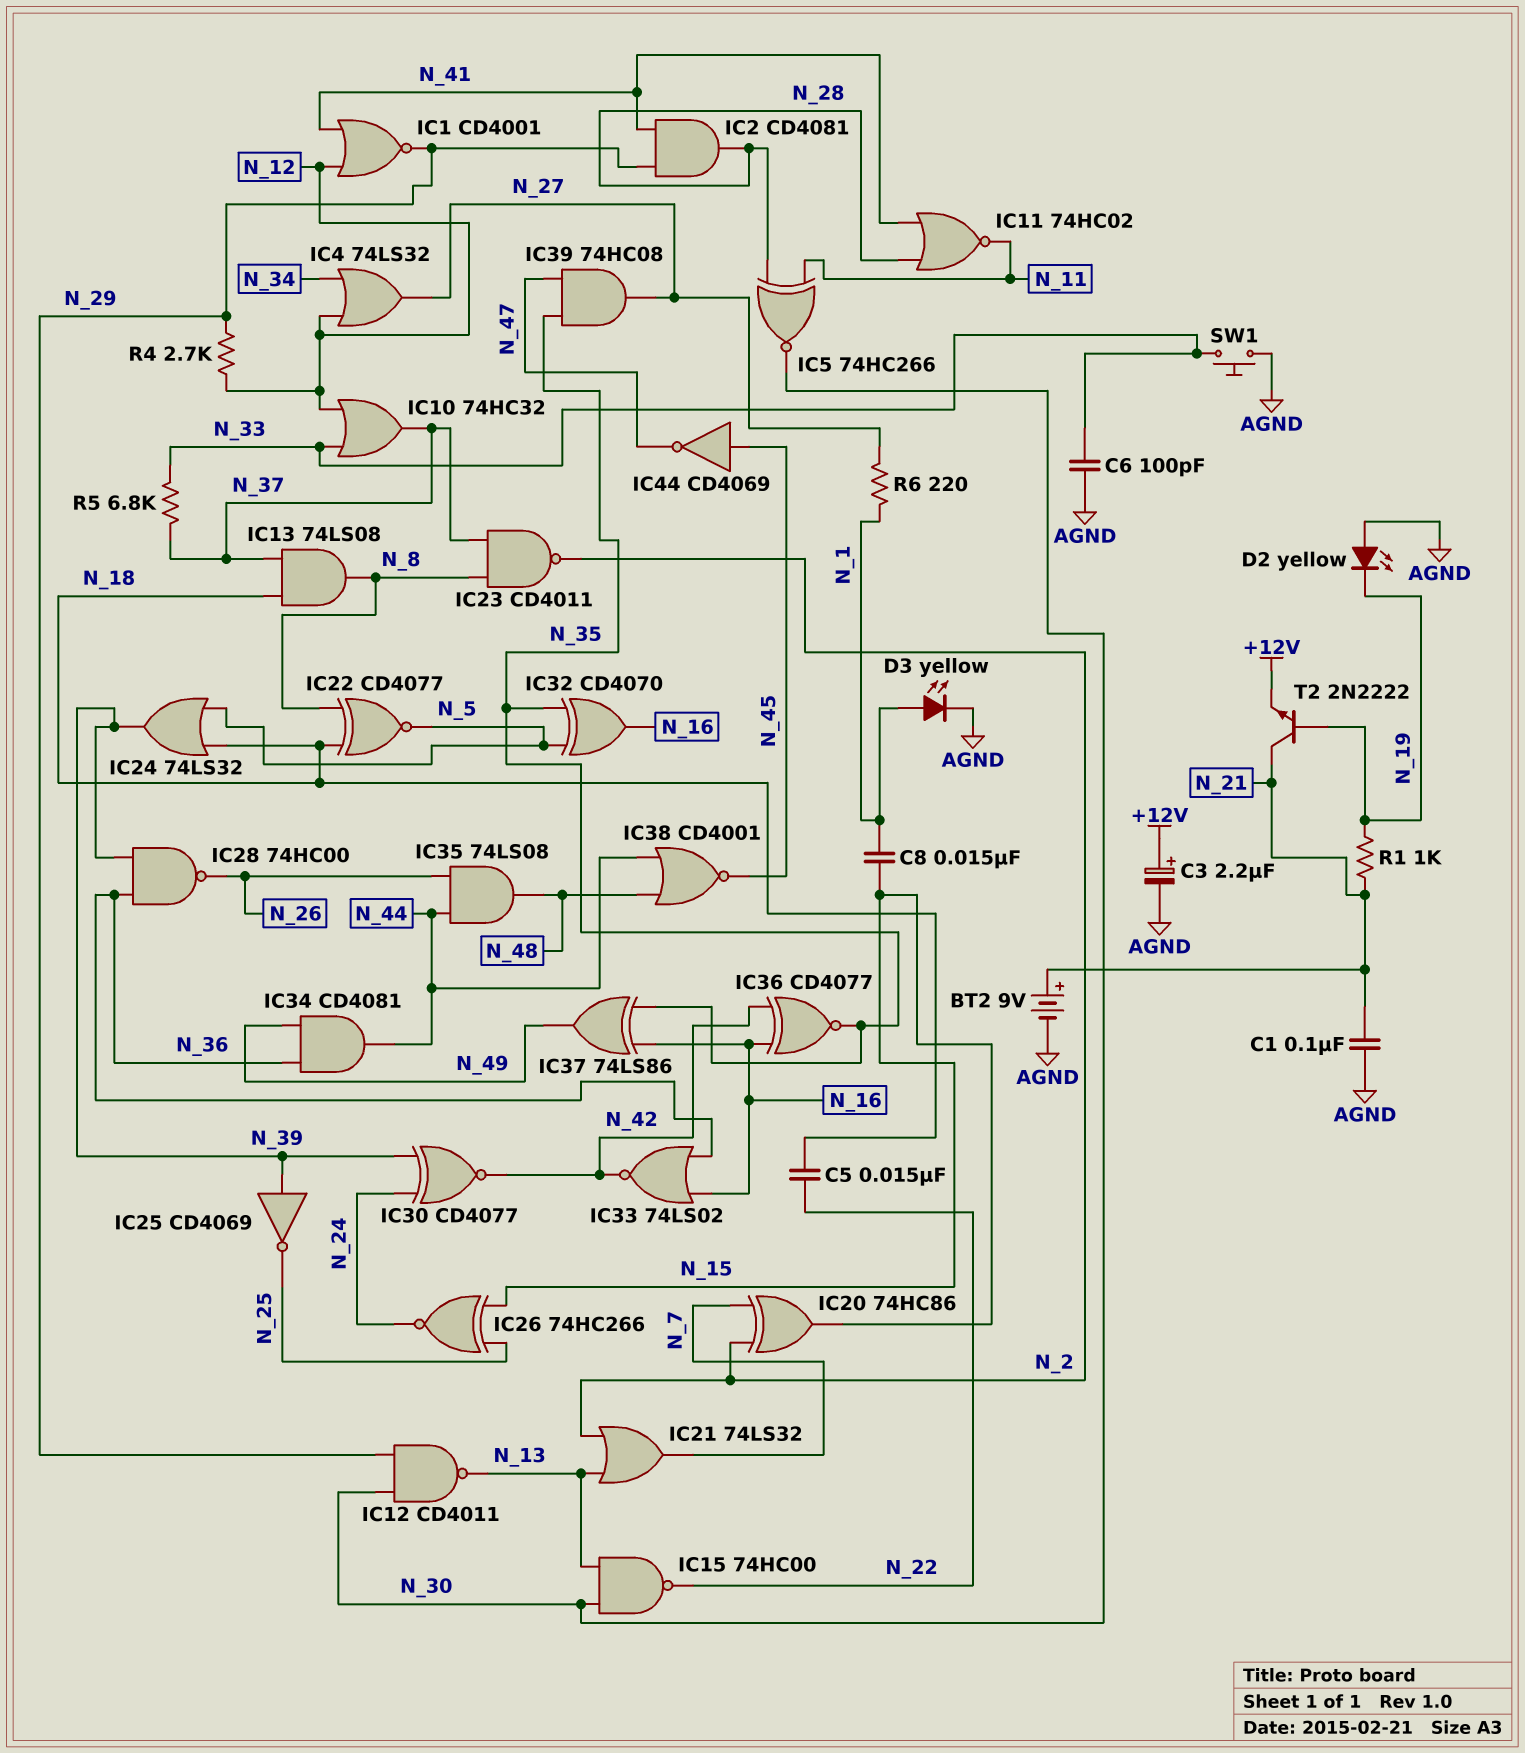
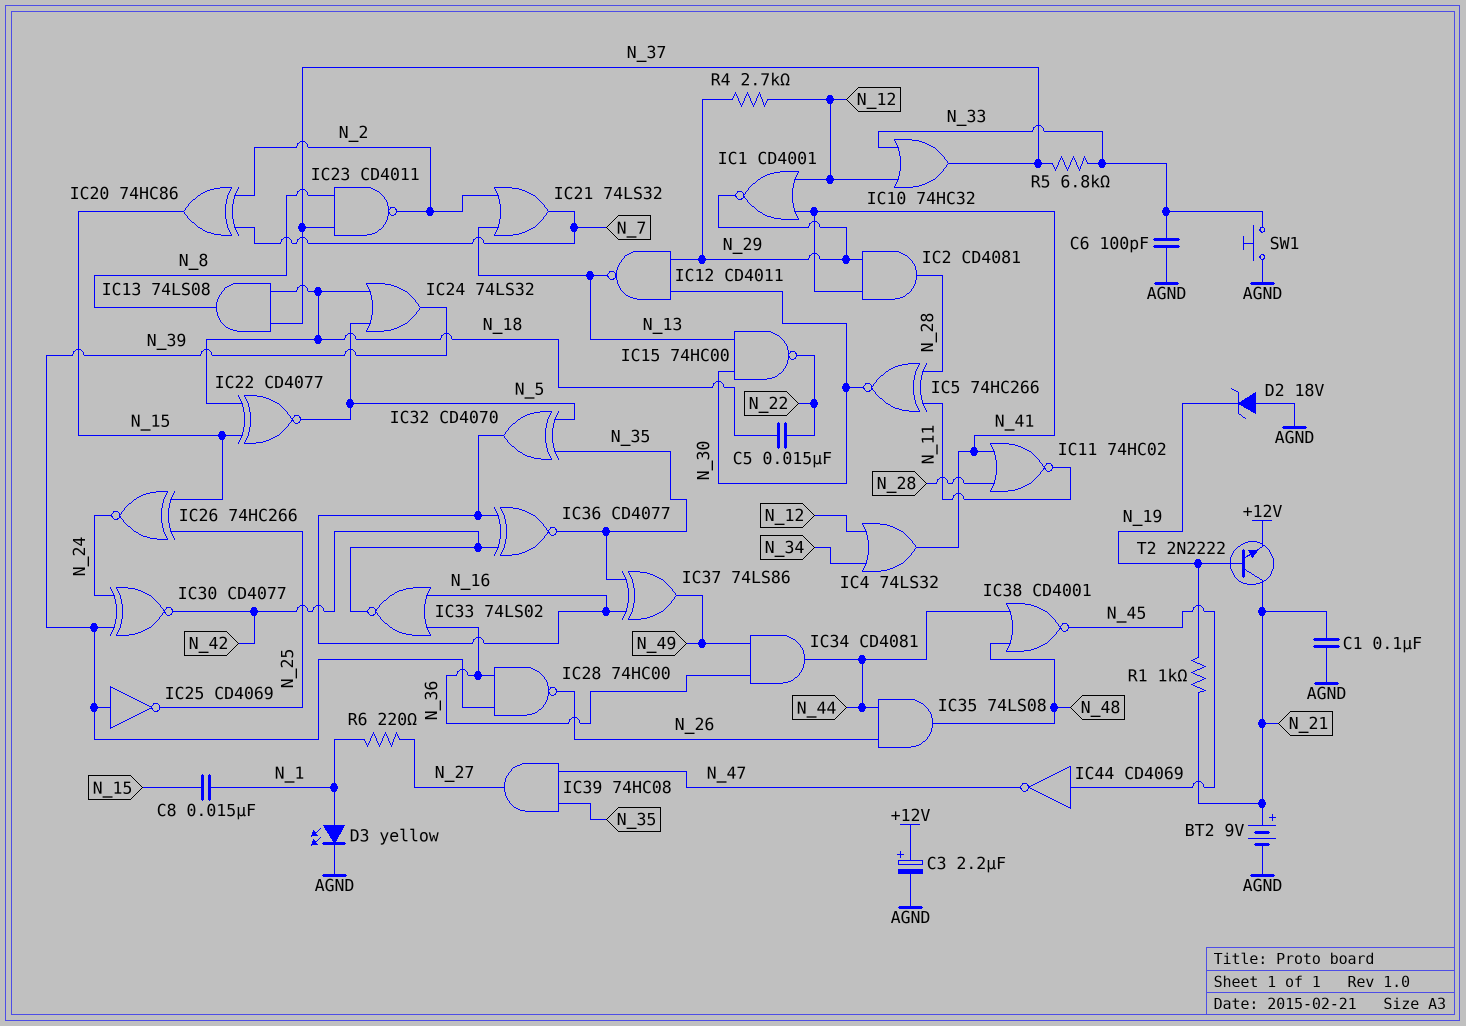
D2: LED yellow (A AGND, K N_19) -> zener 18V (A AGND, K N_19)
IC4: OR 74LS32 (in N_12, in N_34, out N_27) -> OR 74LS32 (in N_12, in N_34, out N_41)
IC22: XNOR CD4077 (in N_8, in N_18, out N_5) -> XNOR CD4077 (in N_15, in N_18, out N_5)

